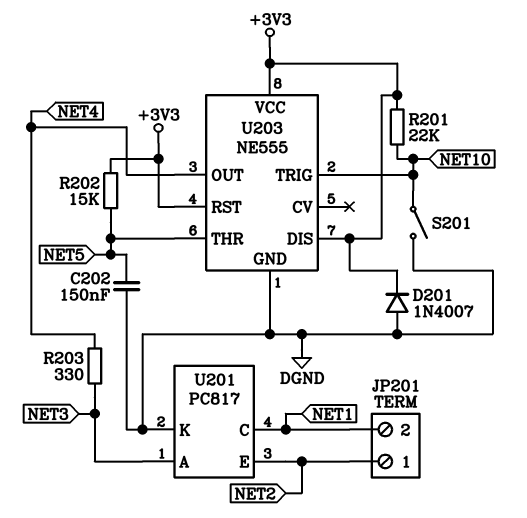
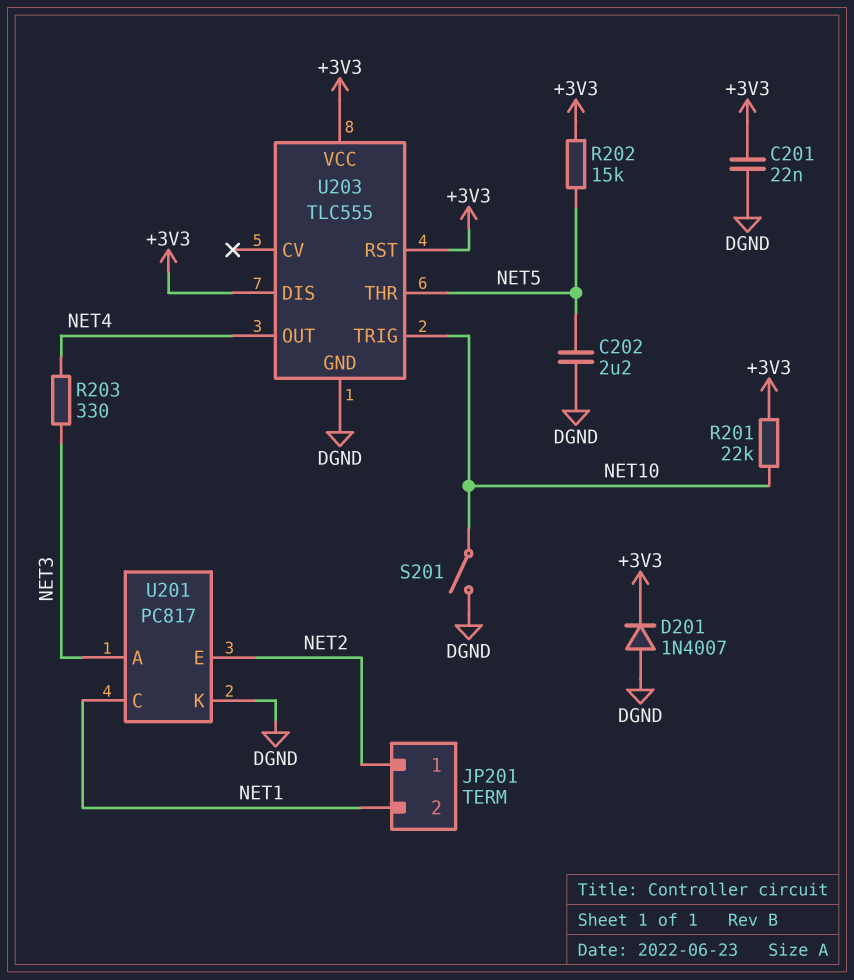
C201: none -> 22nF (+3V3, DGND)
C202: 150nF (DGND, NET5) -> 2.2uF (DGND, NET5)
U203: NE555 -> TLC555

